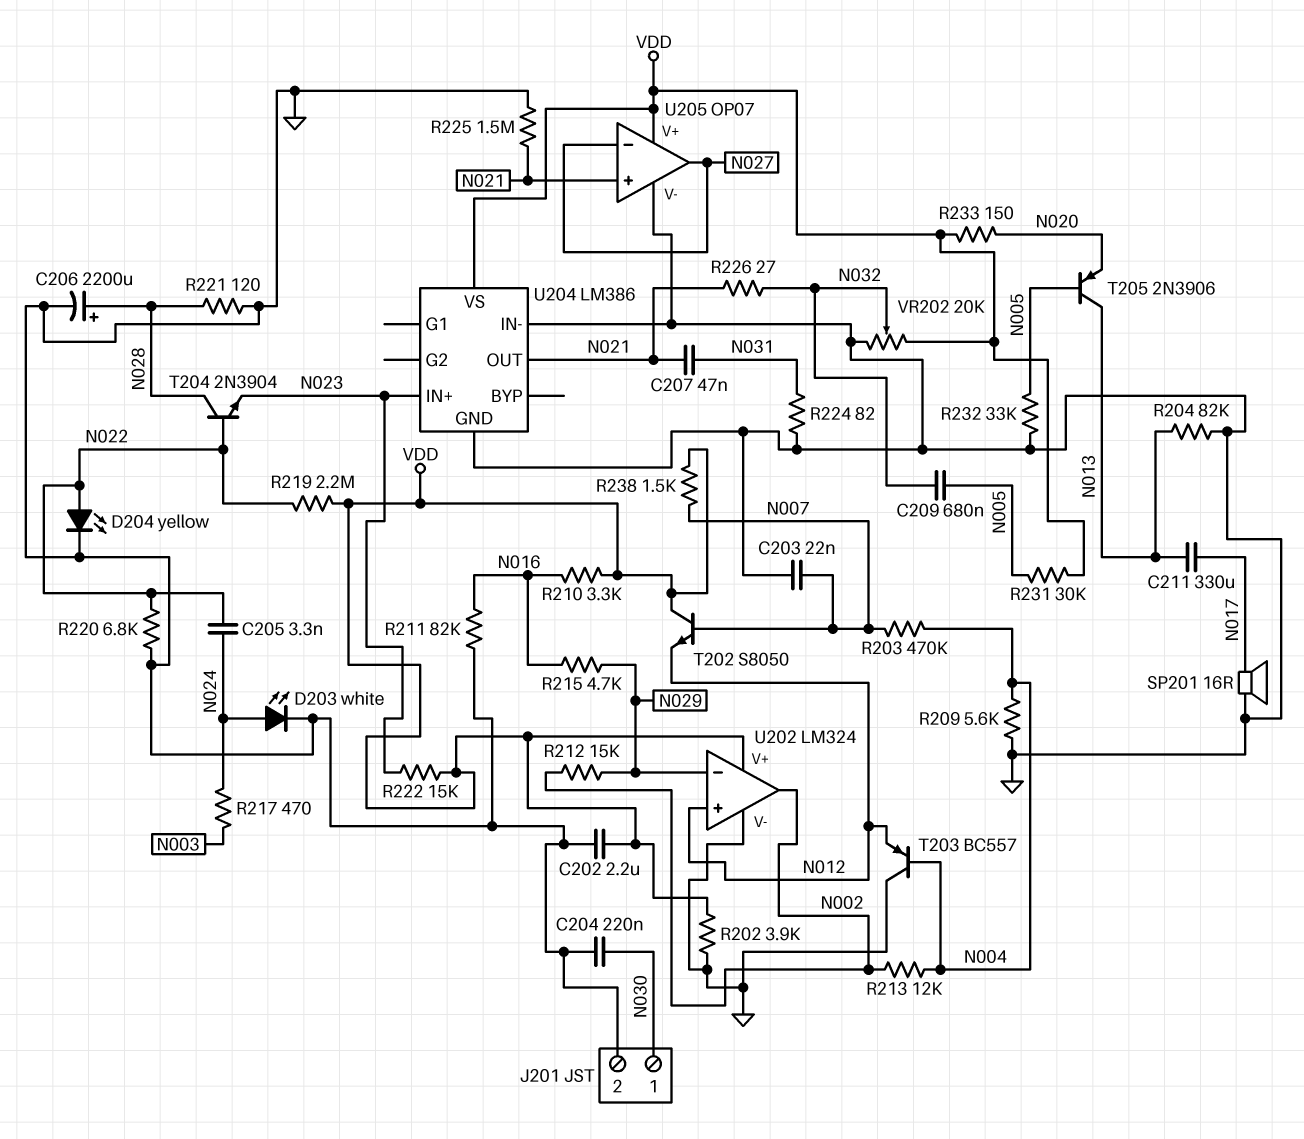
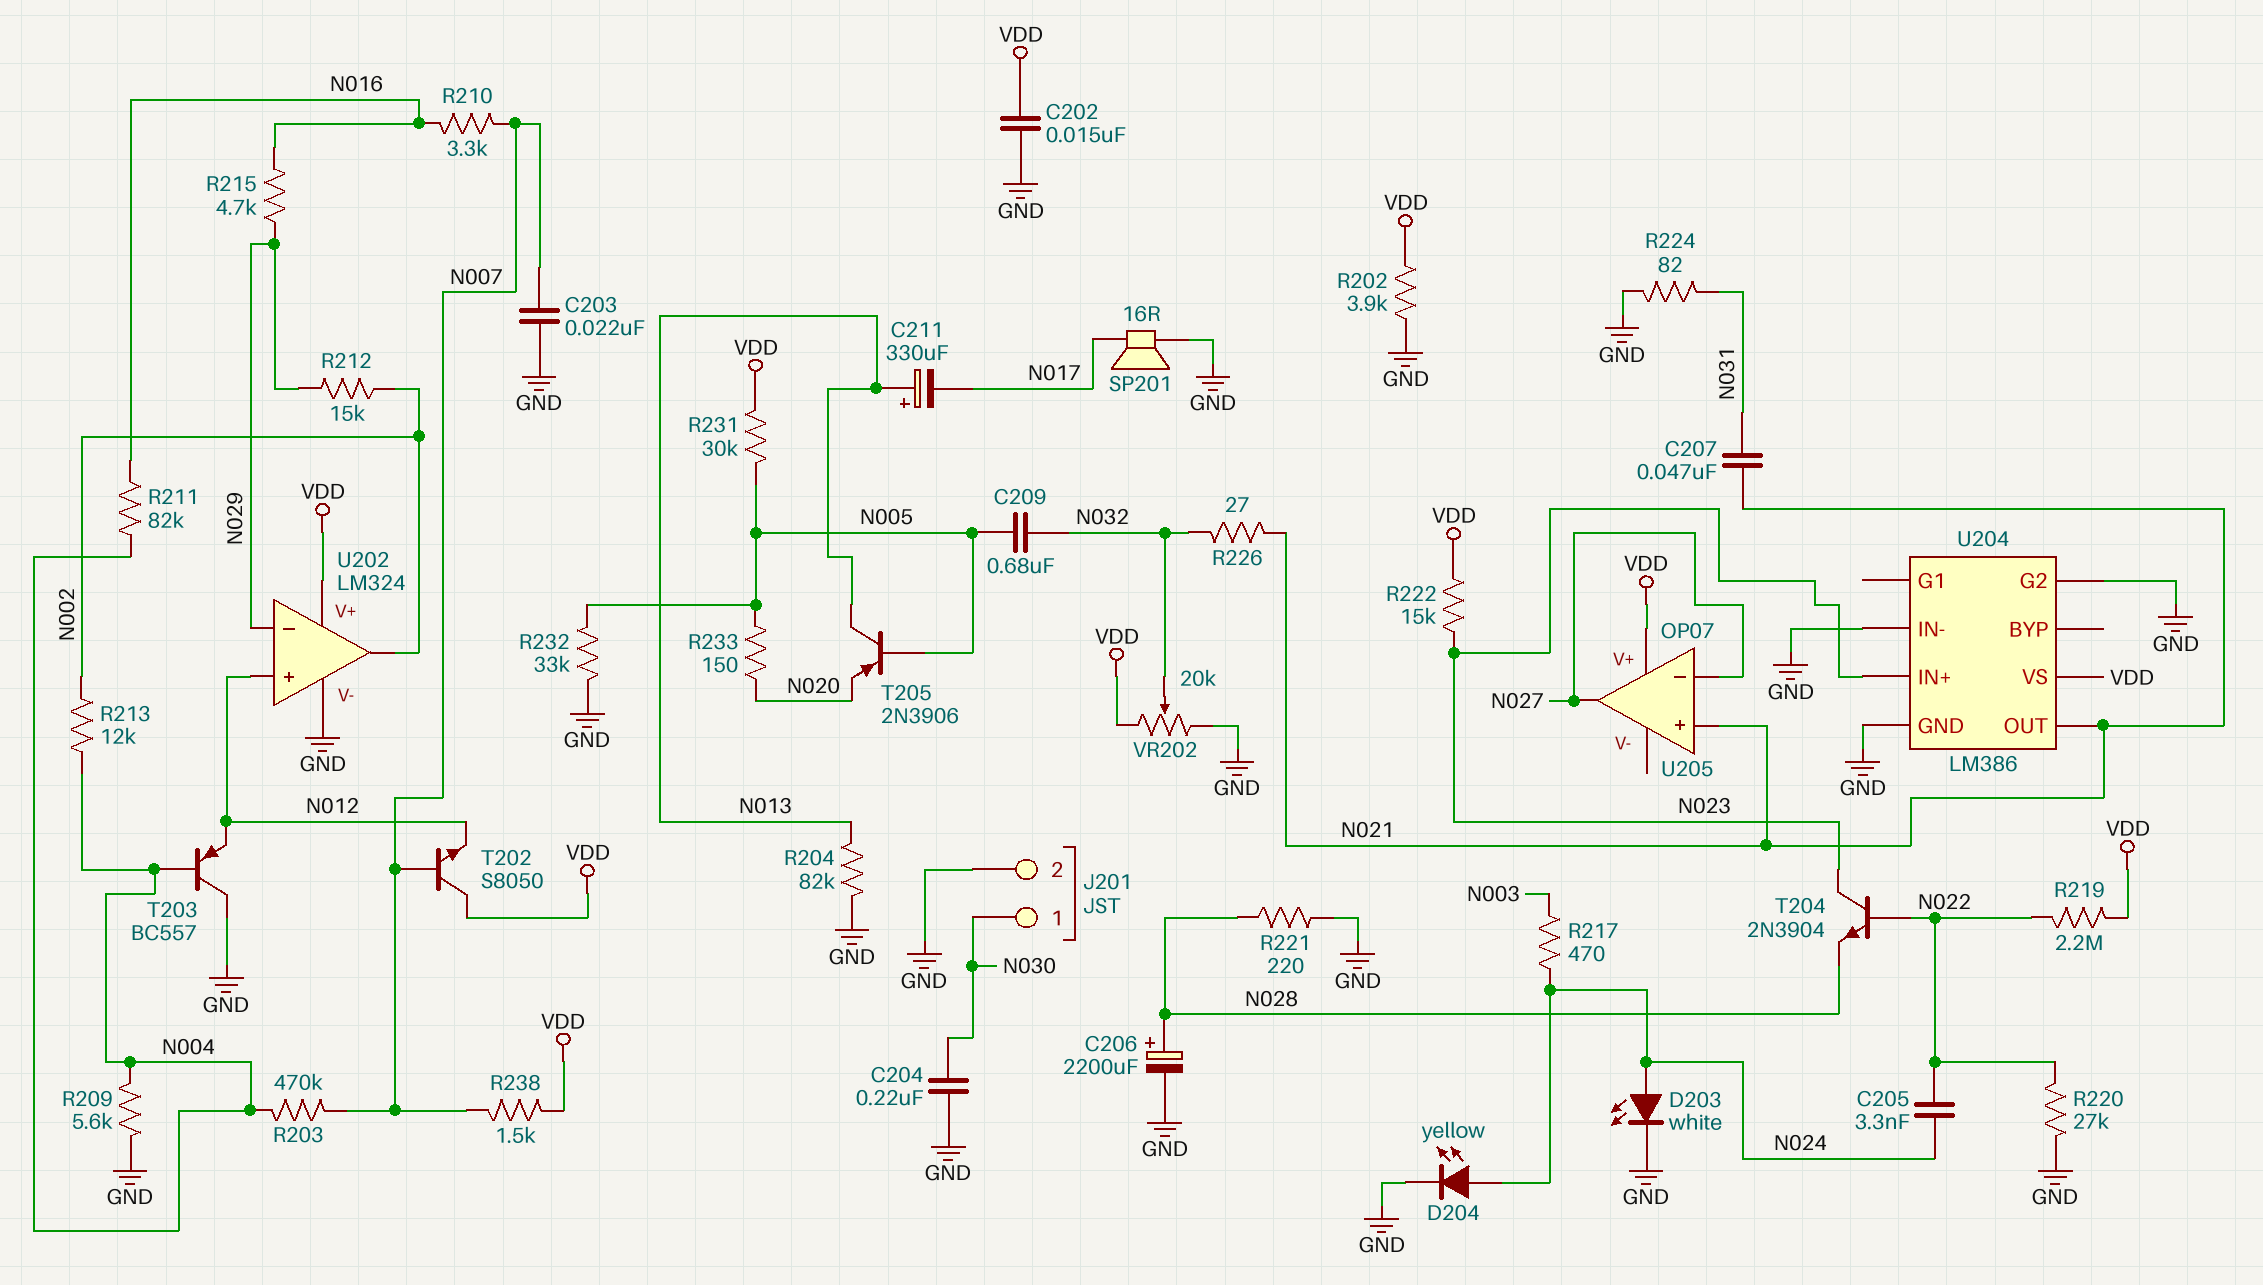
C202: 2.2uF (GND, VDD) -> 15nF (GND, VDD)
C211: 330uF (N013, N017) -> 330uF (plus N013, minus N017)
D204: LED yellow (A N022, K GND) -> LED yellow (A N024, K GND)
R210: 3.3k (N016, VDD) -> 3.3k (N007, N016)
R211: 82k (GND, N016) -> 82k (N004, N016)
R220: 6.8k (GND, N022) -> 27k (GND, N022)
R221: 120 (GND, N028) -> 220 (GND, N028)
R225: 1.5M (GND, N021) -> none
R233: 150 (N020, VDD) -> 150 (N005, N020)
T204: NPN 2N3904 (B N022, C N028, E N023) -> NPN 2N3904 (B N022, C N023, E N028)
U204 pin G2: none -> GND
U205 pin V-: GND -> none

